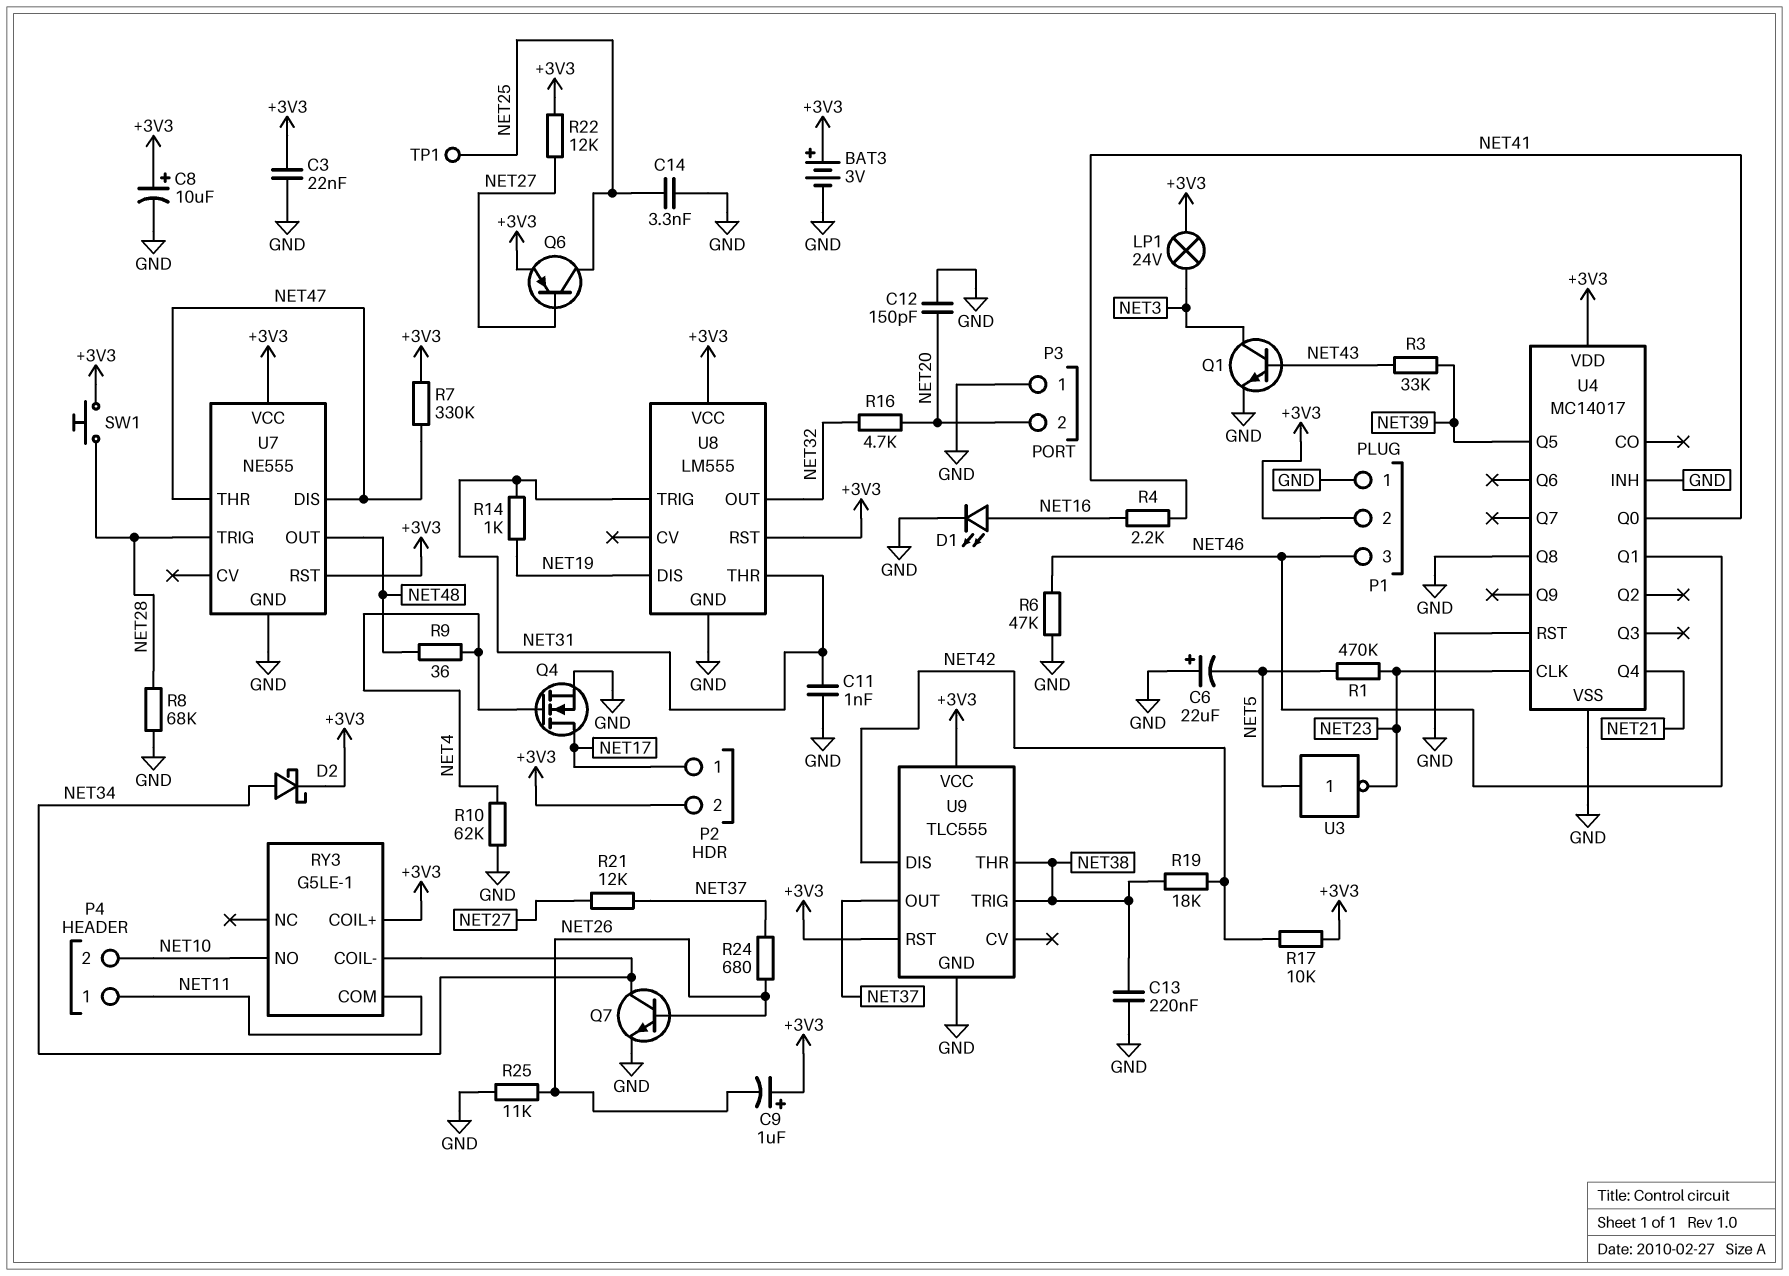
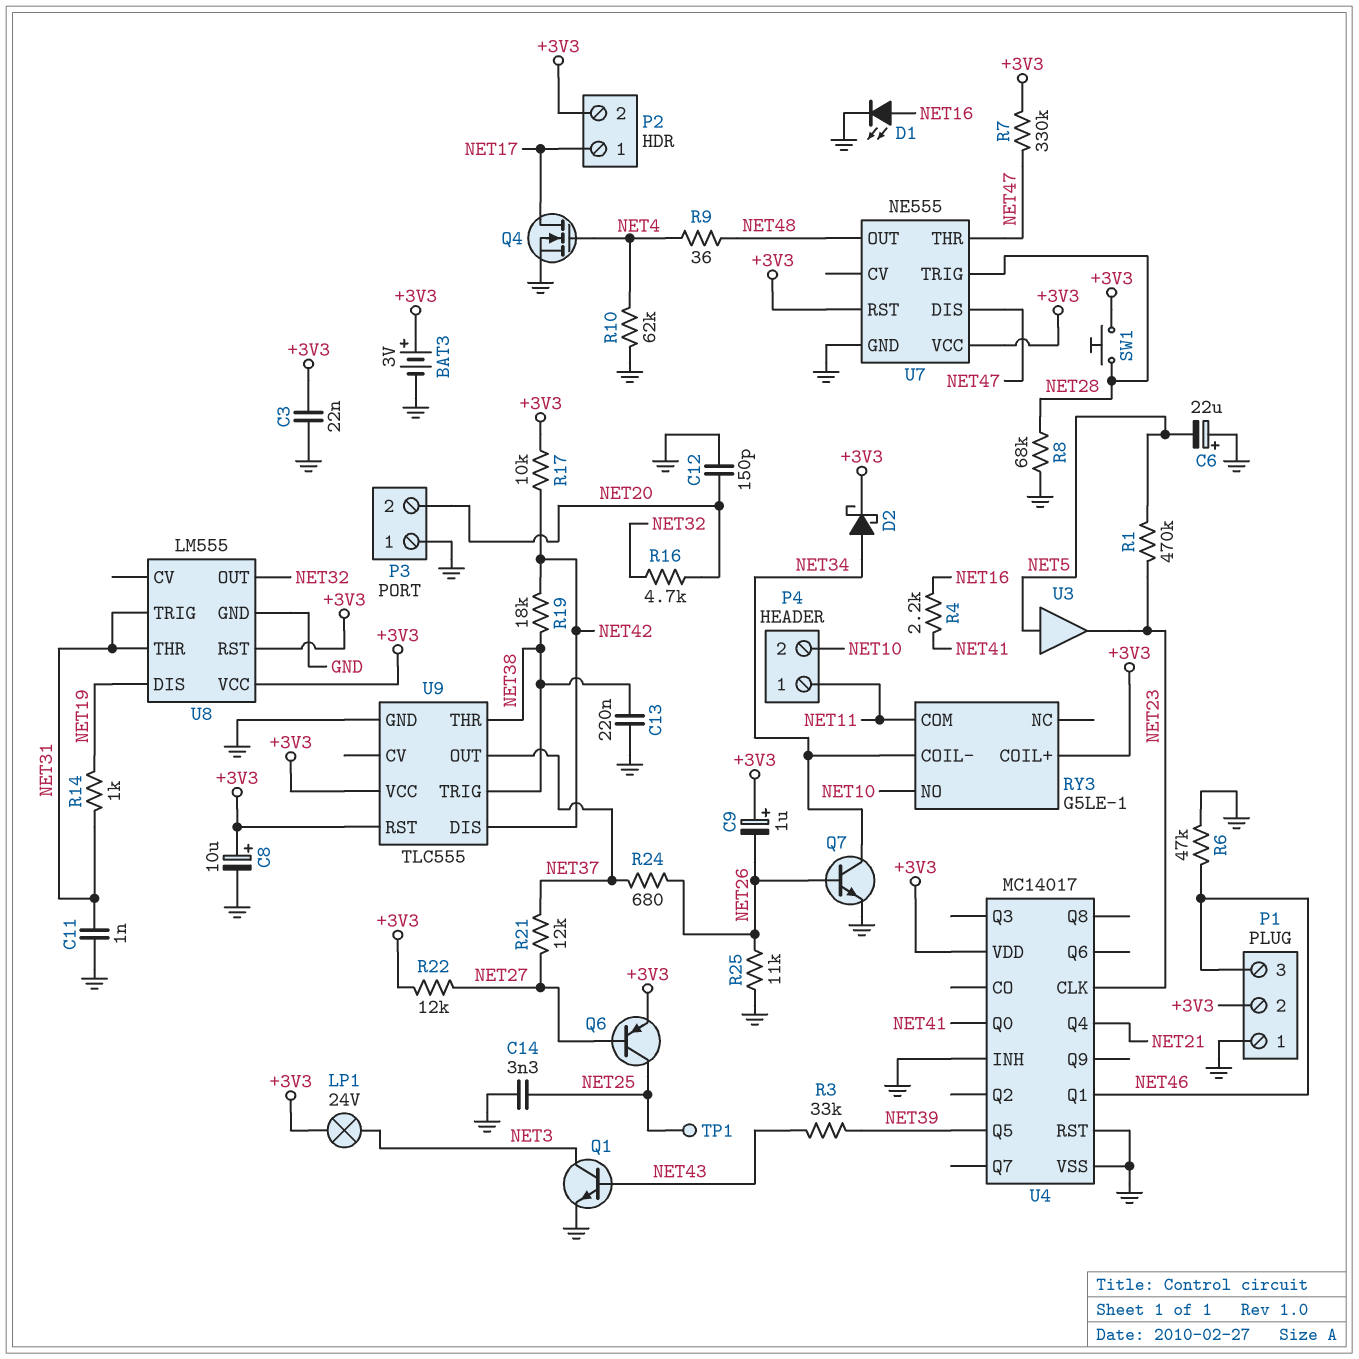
U3: NOT (in NET5, out NET23) -> buffer (in NET5, out NET23)
U4 pin Q8: GND -> none

